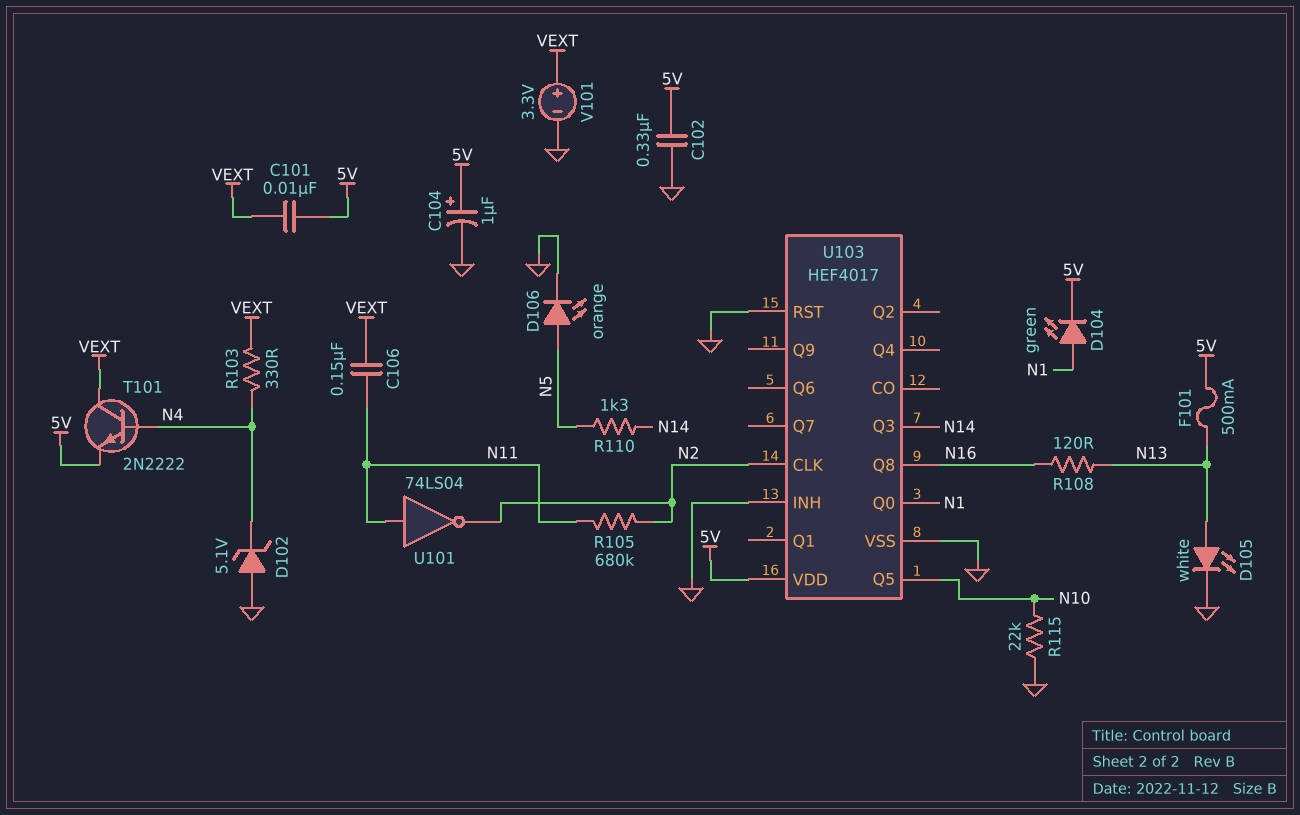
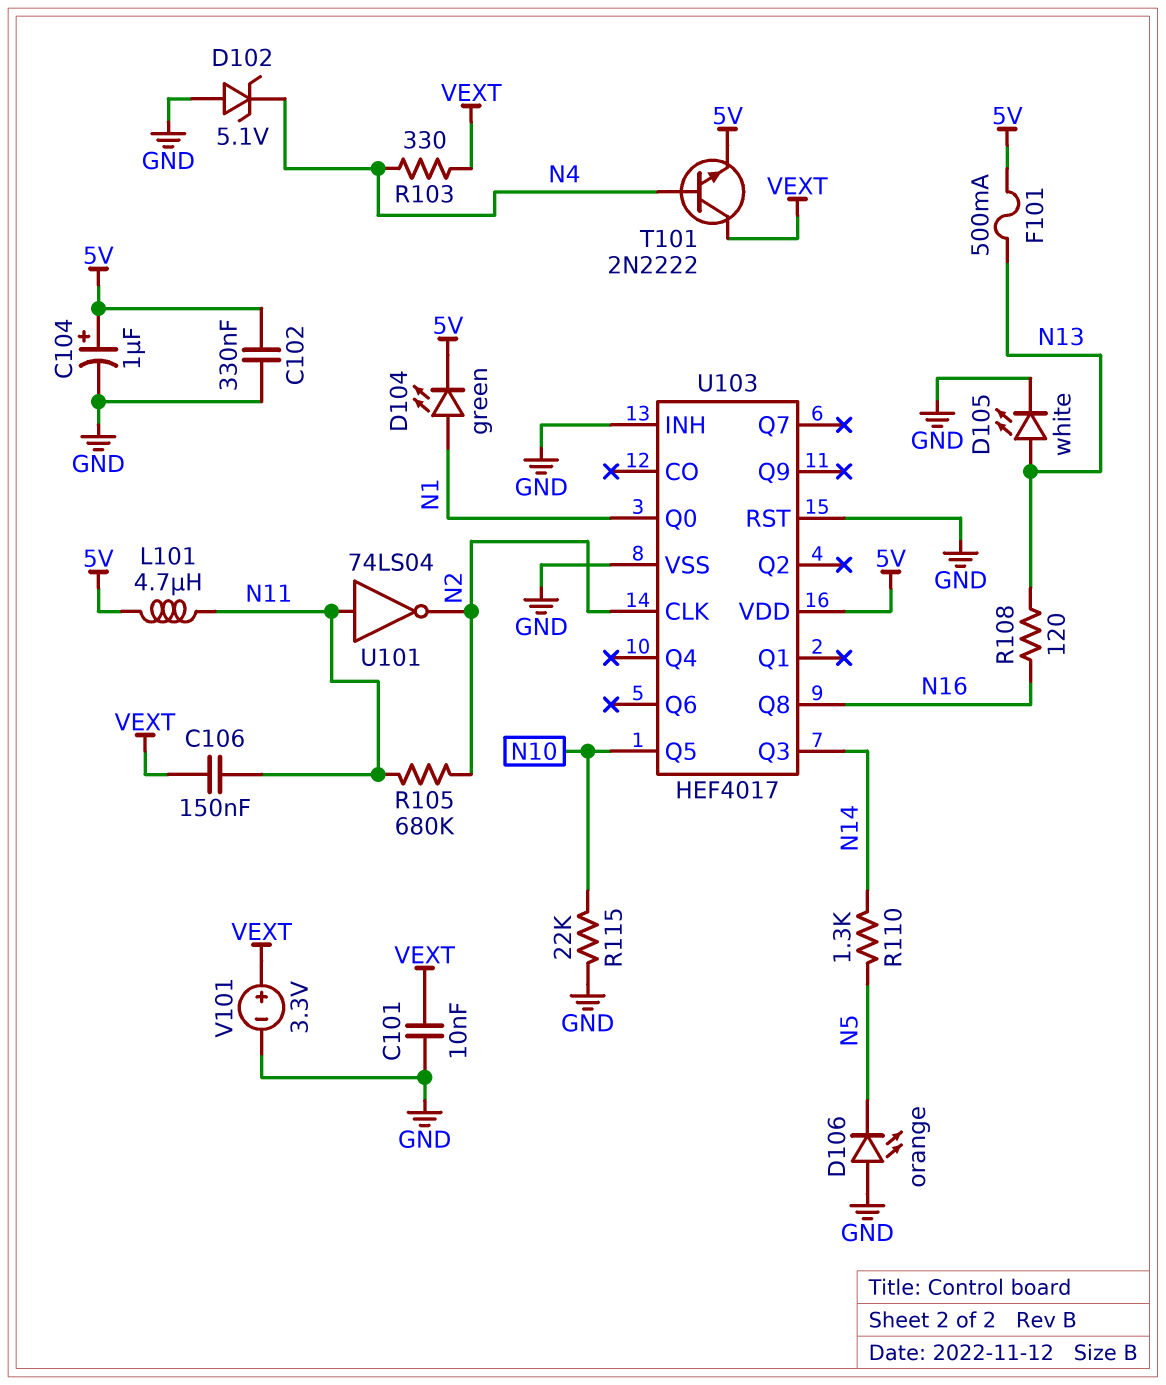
C101: 10nF (5V, VEXT) -> 10nF (GND, VEXT)
D106: LED orange (A N5, K GND) -> LED orange (A GND, K N5)
L101: none -> 4.7uH (5V, N11)

